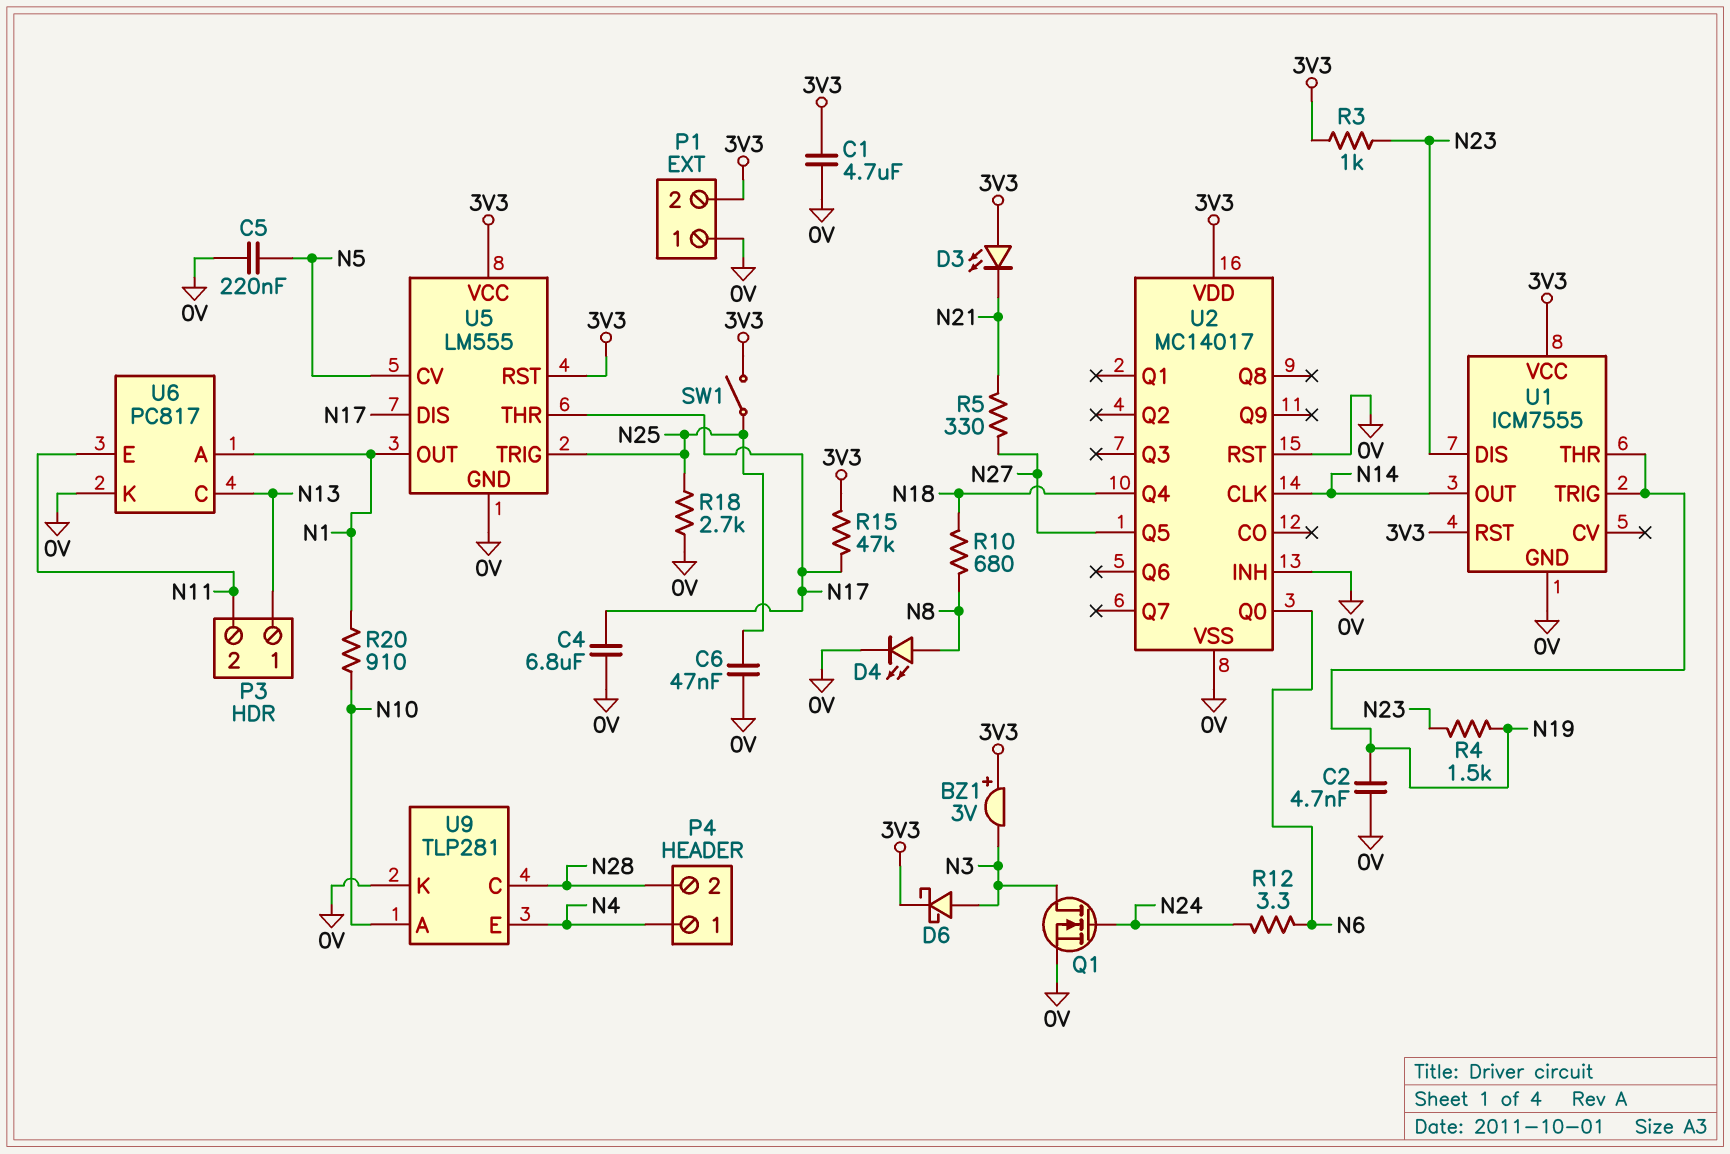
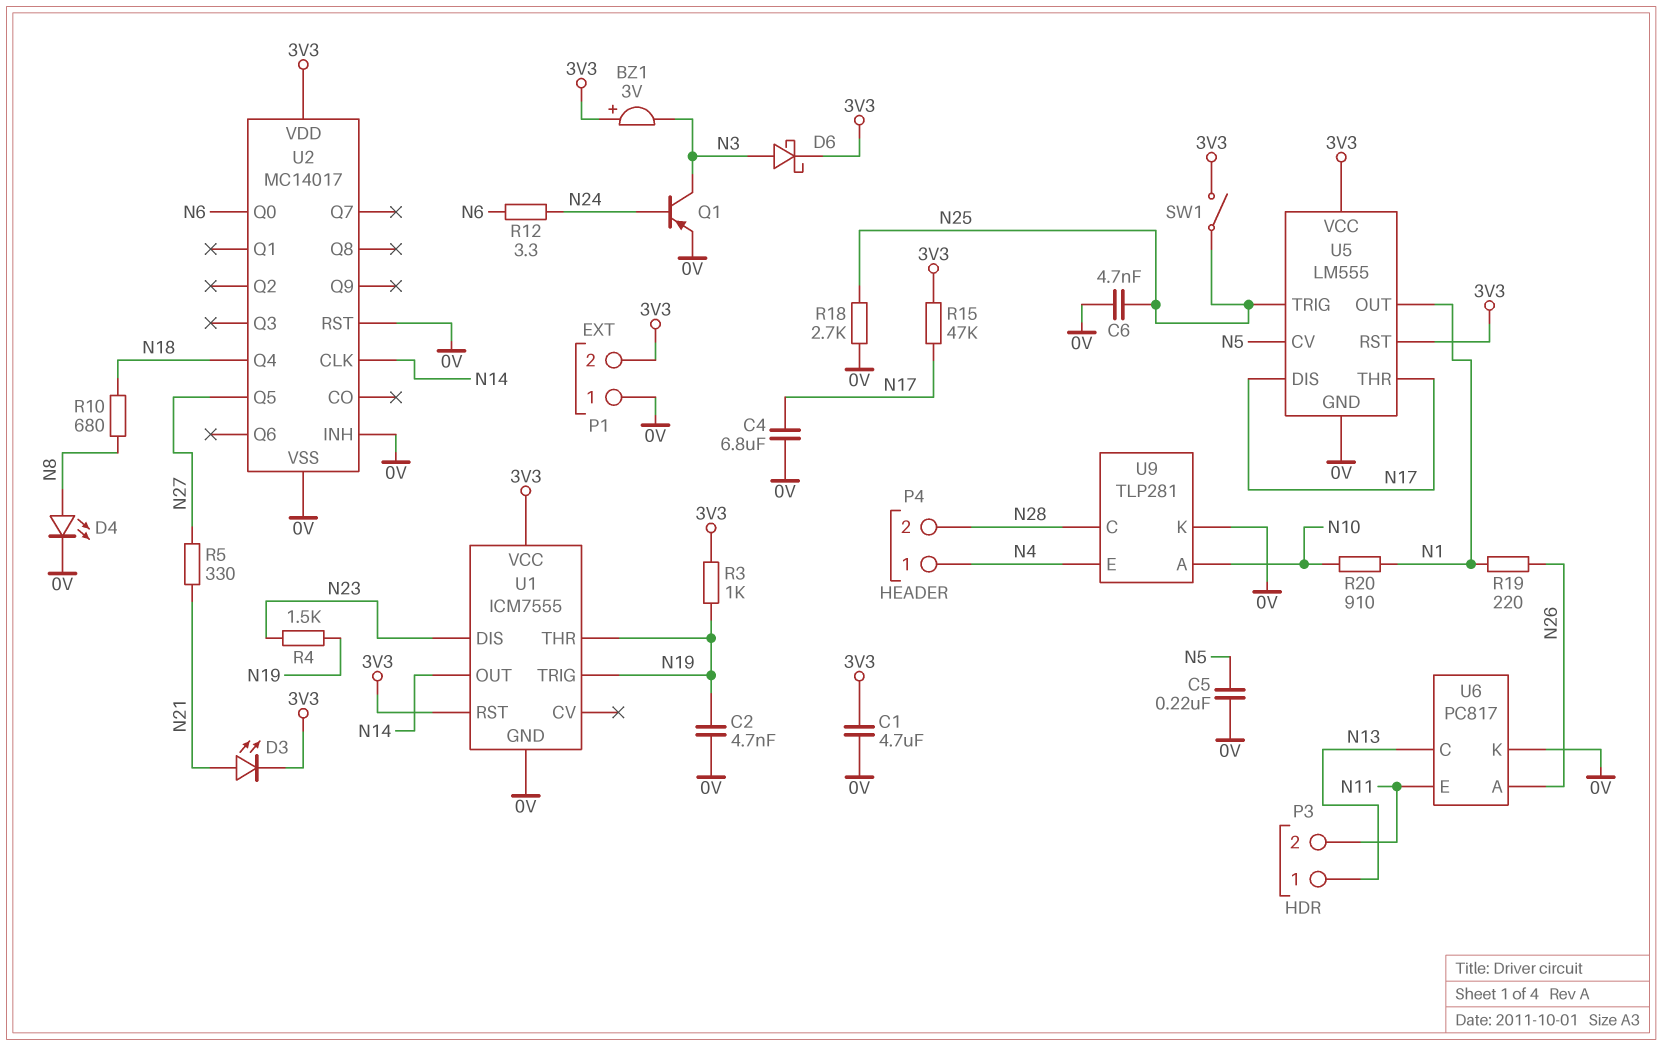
C6: 47nF (0V, N25) -> 4.7nF (0V, N25)
D3: LED (A 3V3, K N21) -> LED (A N21, K 3V3)
Q1: NMOS (G N24, D N3, S 0V) -> PNP (B N24, C N3, E 0V)
R3: 1k (3V3, N23) -> 1k (3V3, N19)
R19: none -> 220 (N1, N26)
U6 pin A: N1 -> N26

